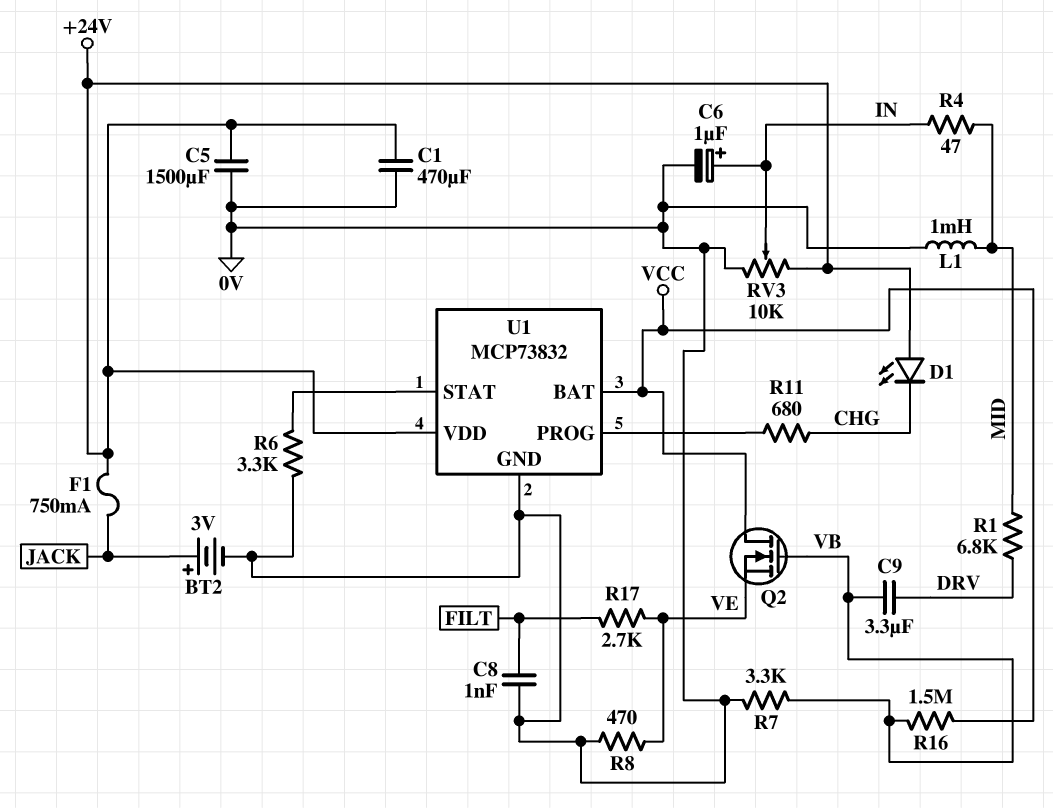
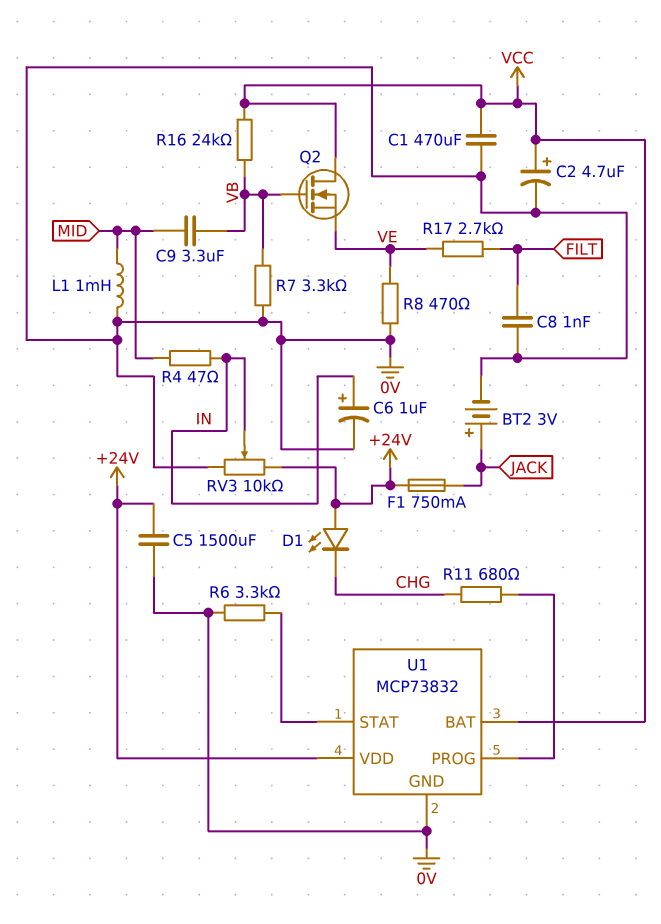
C1: 470uF (+24V, 0V) -> 470uF (0V, VCC)
C2: none -> 4.7uF (plus VCC, minus 0V)
C9: 3.3uF (DRV, VB) -> 3.3uF (MID, VB)
R1: 6.8k (DRV, MID) -> none
R16: 1.5M (VB, VCC) -> 24k (VB, VCC)

